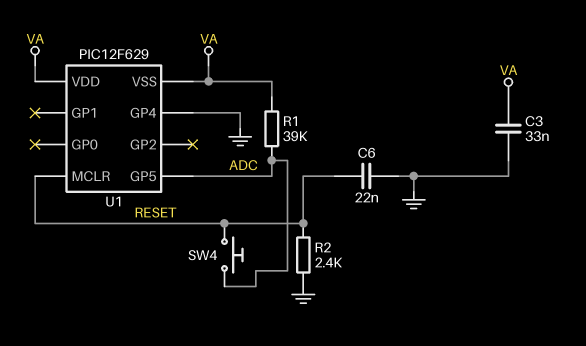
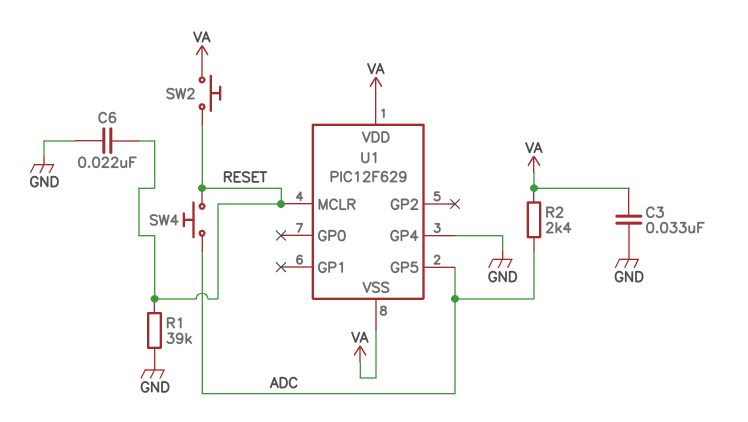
R1: 39k (ADC, VA) -> 39k (GND, RESET)
R2: 2.4k (GND, RESET) -> 2.4k (ADC, VA)
SW2: none -> button (RESET, VA)

